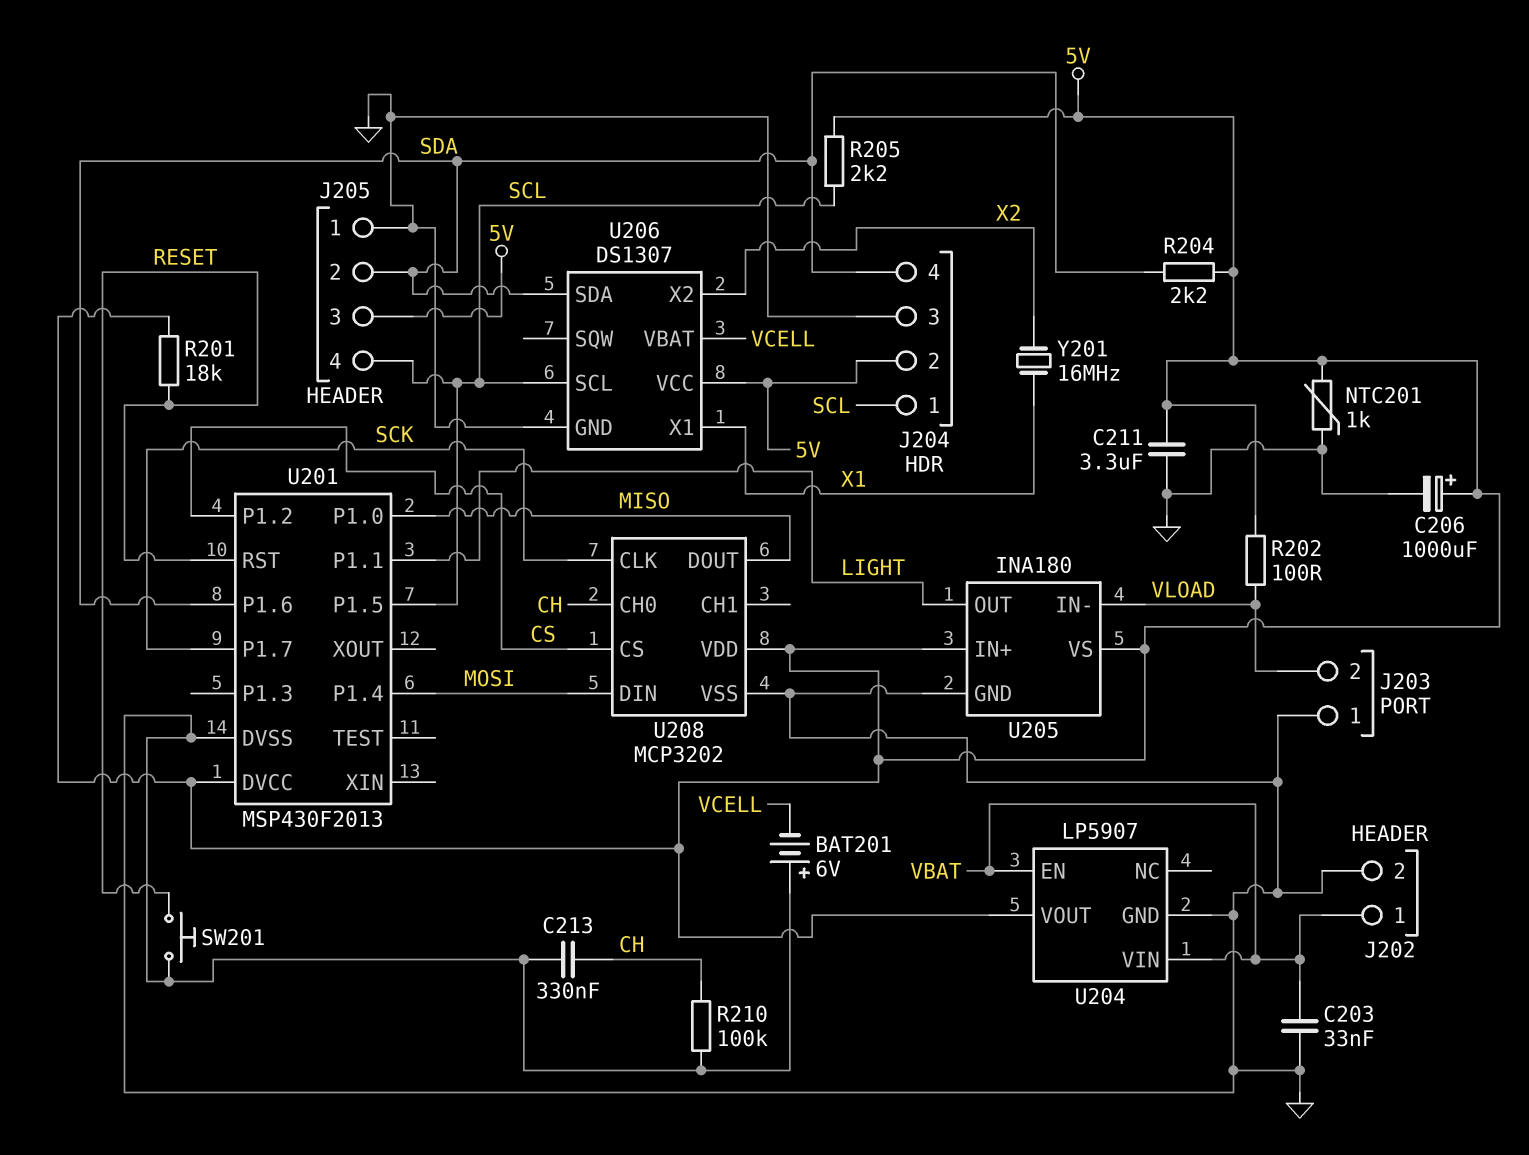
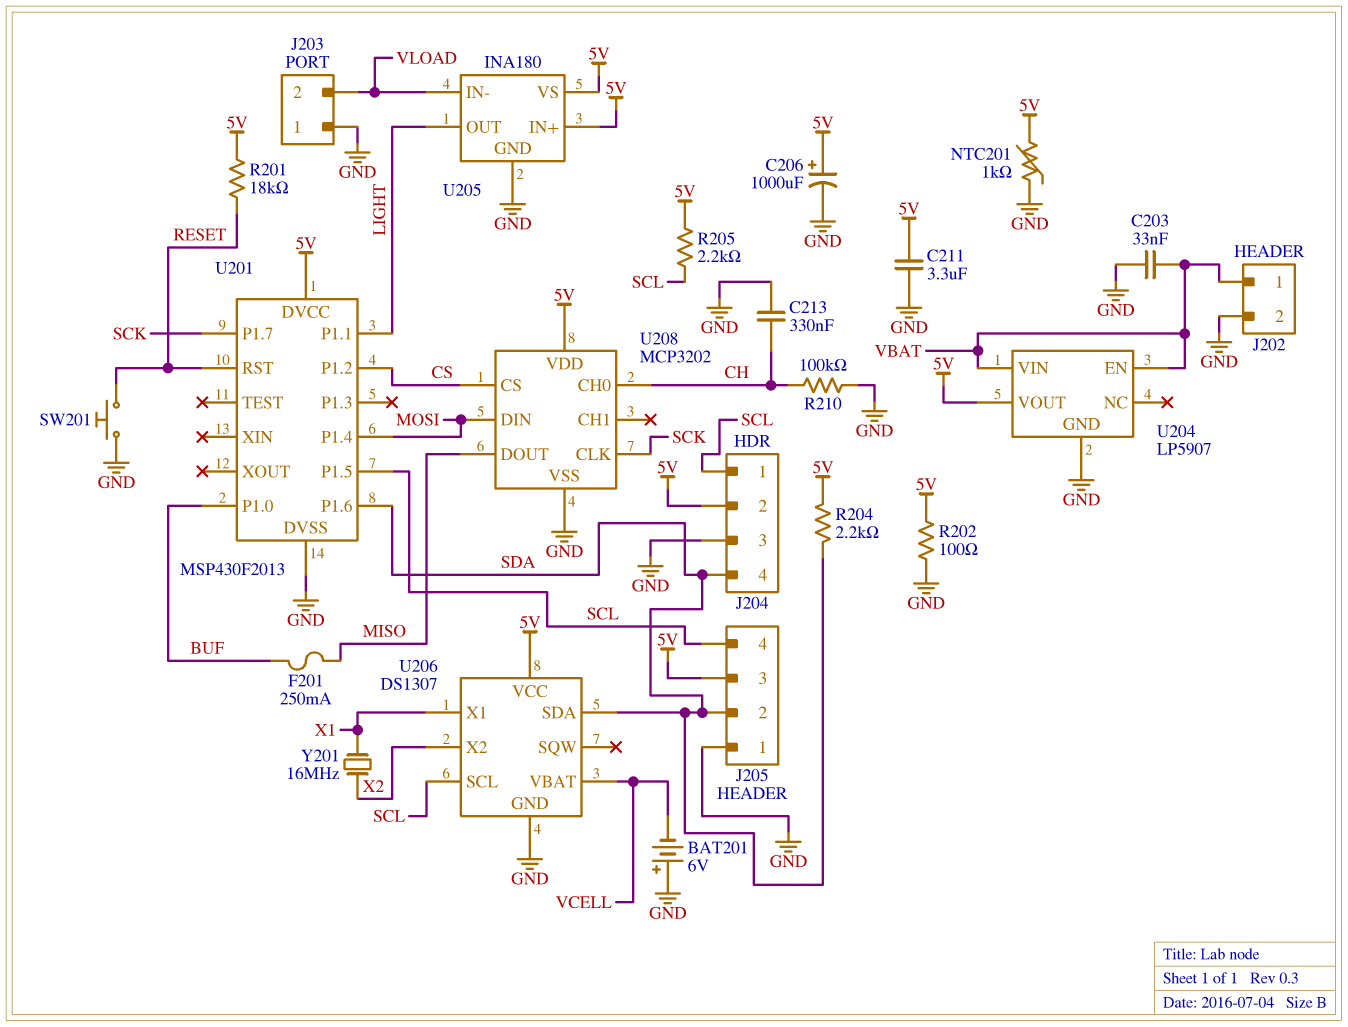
F201: none -> 250mA (BUF, MISO)
R202: 100 (5V, VLOAD) -> 100 (5V, GND)
U201 pin P1.0: MISO -> BUF

